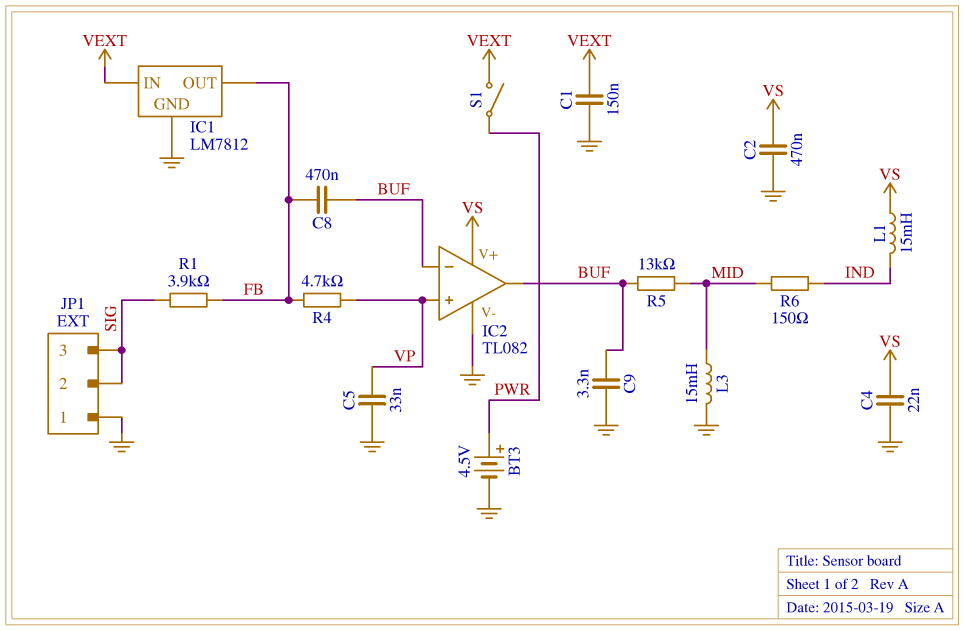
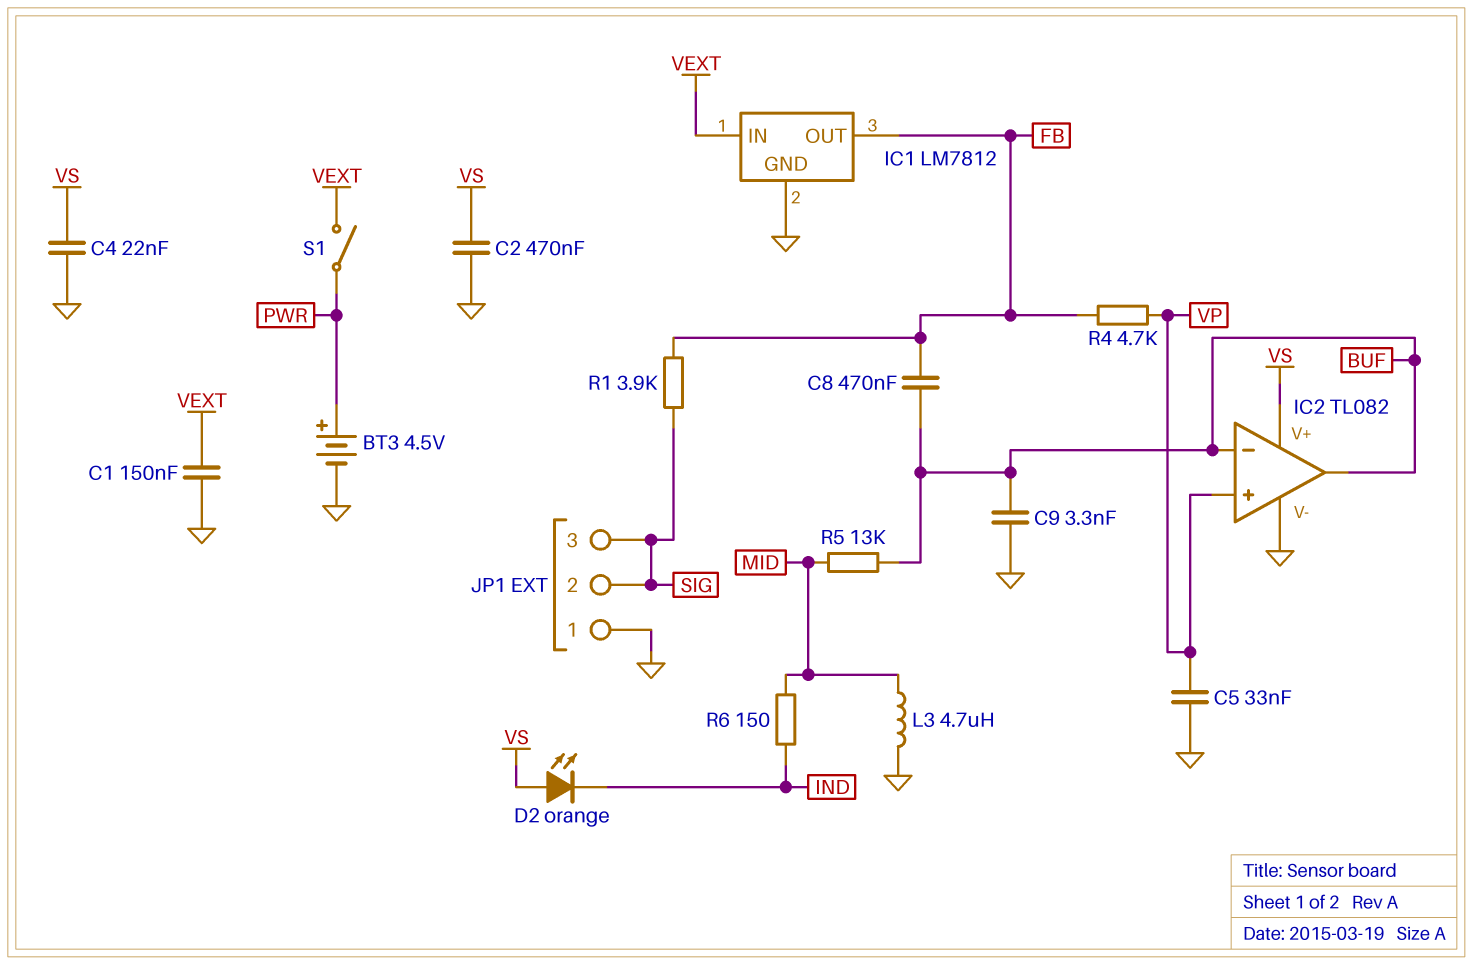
D2: none -> LED orange (A VS, K IND)
L1: 15mH (IND, VS) -> none
L3: 15mH (GND, MID) -> 4.7uH (GND, MID)

